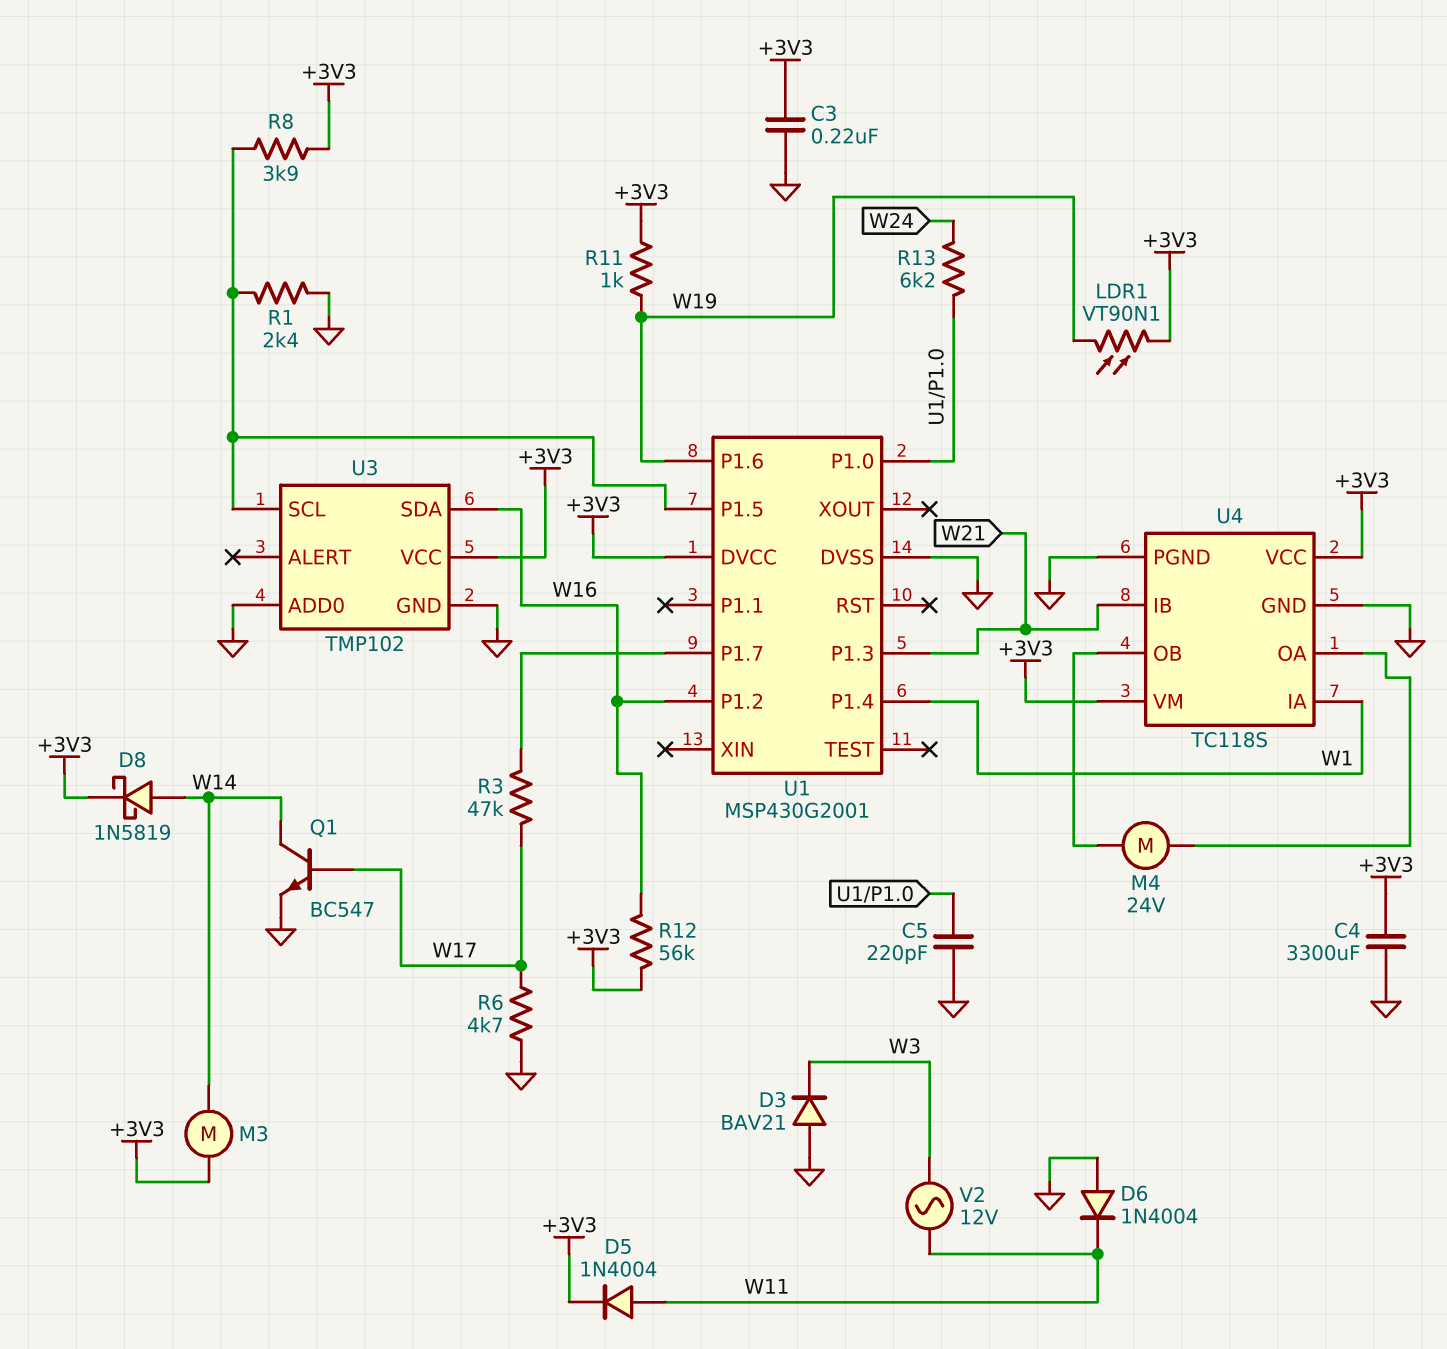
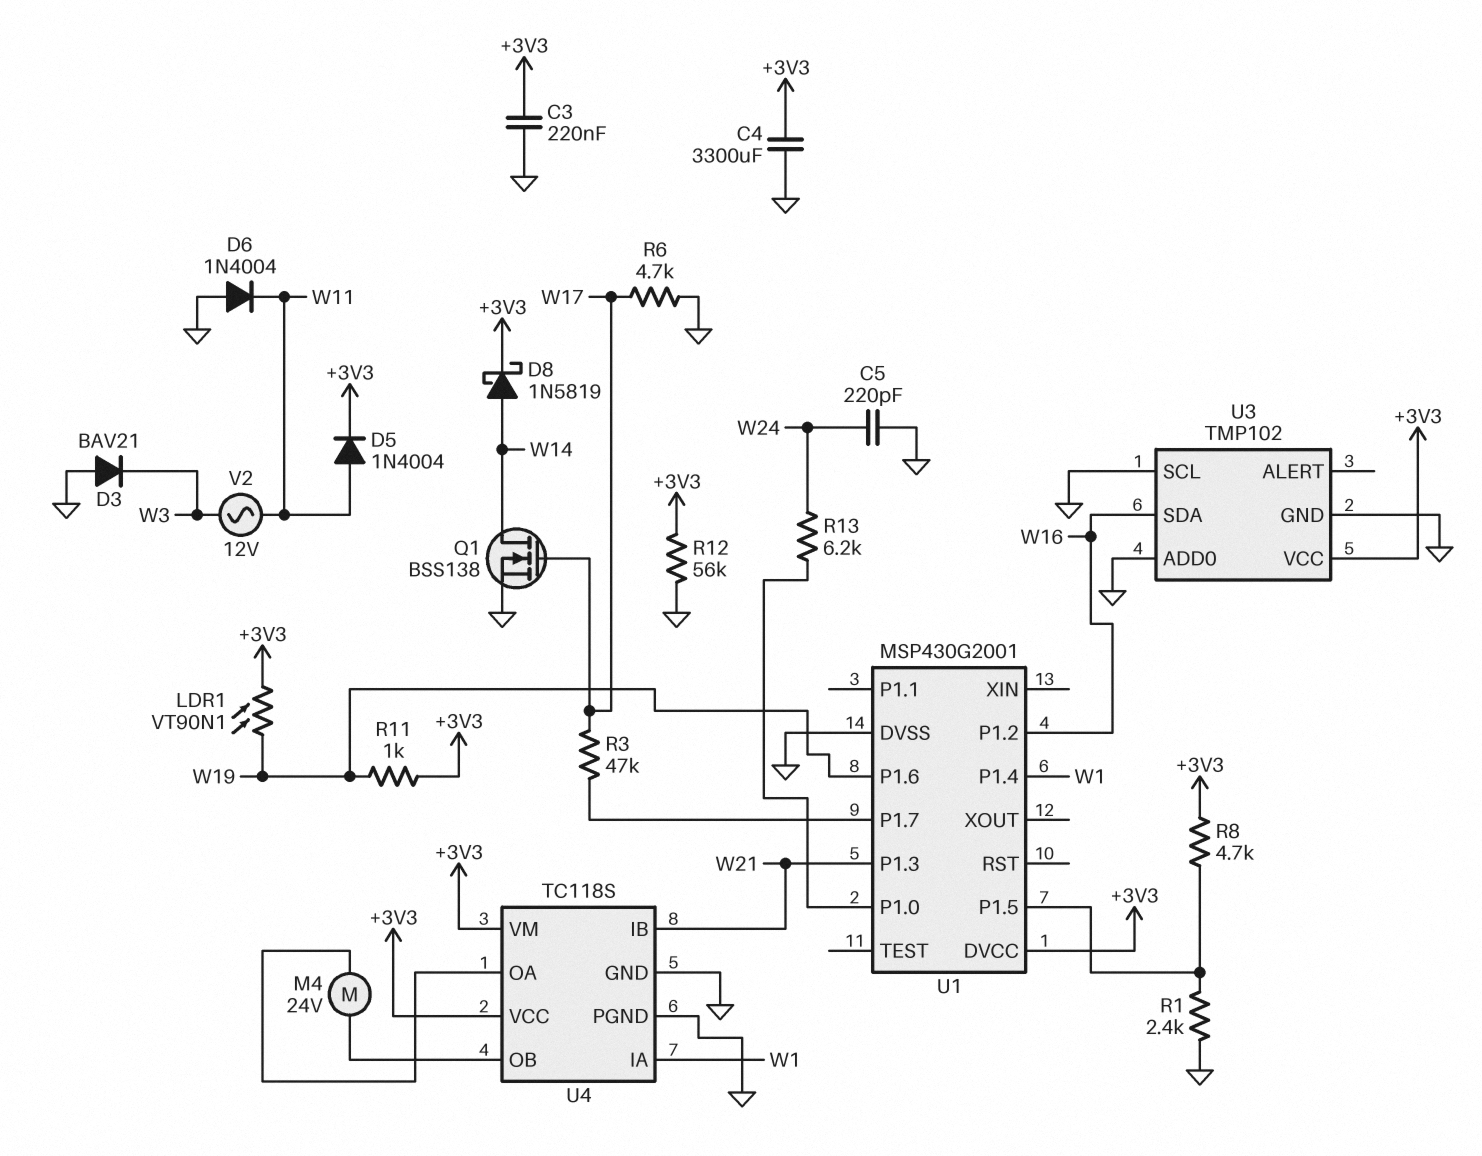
C5: 220pF (GND, U1/P1.0) -> 220pF (GND, W24)
M3: motor (+3V3, W14) -> none
Q1: NPN BC547 (B W17, C W14, E GND) -> NMOS BSS138 (G W17, D W14, S GND)
R8: 3.9k (+3V3, U1/P1.5) -> 4.7k (+3V3, U1/P1.5)
R12: 56k (+3V3, W16) -> 56k (+3V3, GND)
U3 pin SCL: U1/P1.5 -> GND

